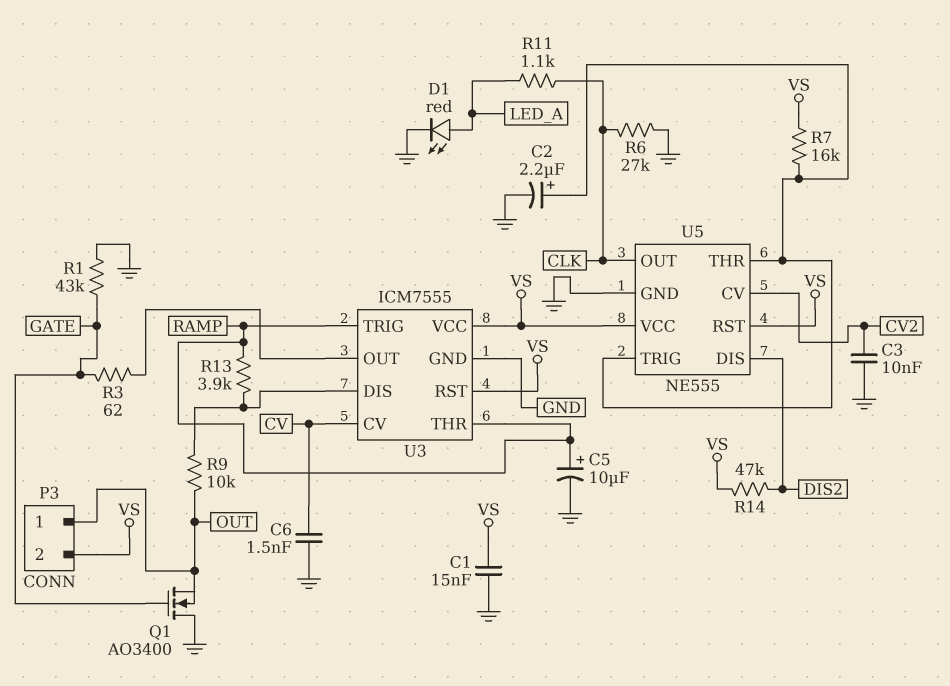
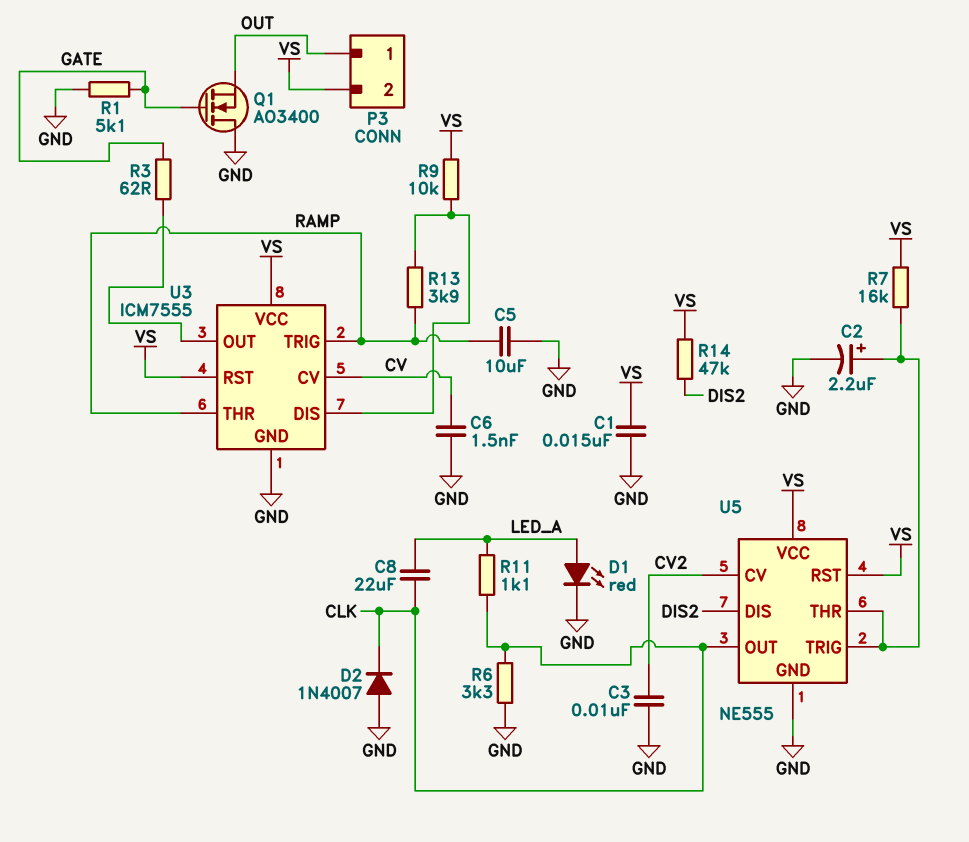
C5: 10uF (plus RAMP, minus GND) -> 10uF (GND, RAMP)
C8: none -> 22uF (CLK, LED_A)
D2: none -> diode 1N4007 (A GND, K CLK)
R1: 43k (GATE, GND) -> 5.1k (GATE, GND)
R6: 27k (CLK, GND) -> 3.3k (CLK, GND)
R9: 10k (OUT, U3/DIS) -> 10k (U3/DIS, VS)

